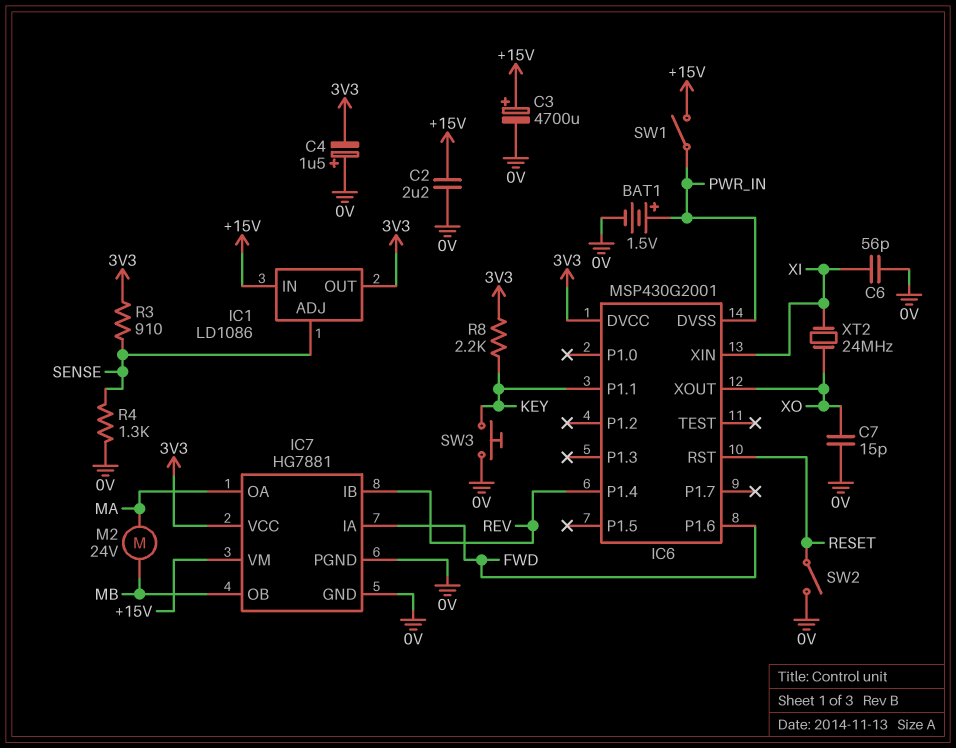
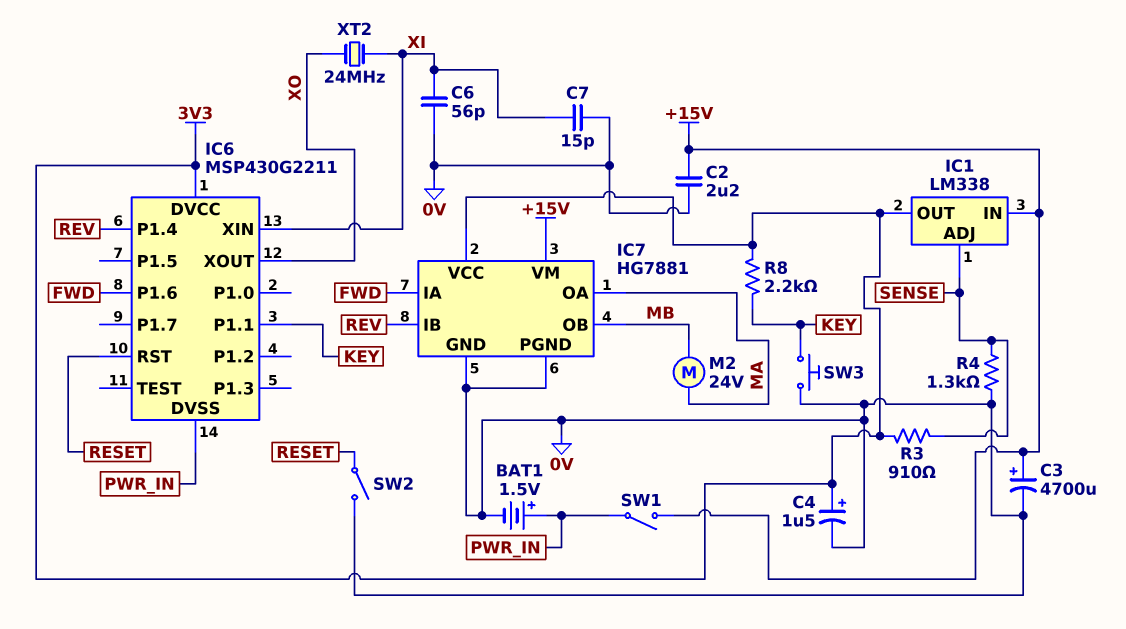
C4: 1.5uF (plus 0V, minus 3V3) -> 1.5uF (plus 3V3, minus 0V)
C7: 15pF (0V, XO) -> 15pF (0V, XI)
IC1: LD1086 -> LM338
IC6: MSP430G2001 -> MSP430G2211

